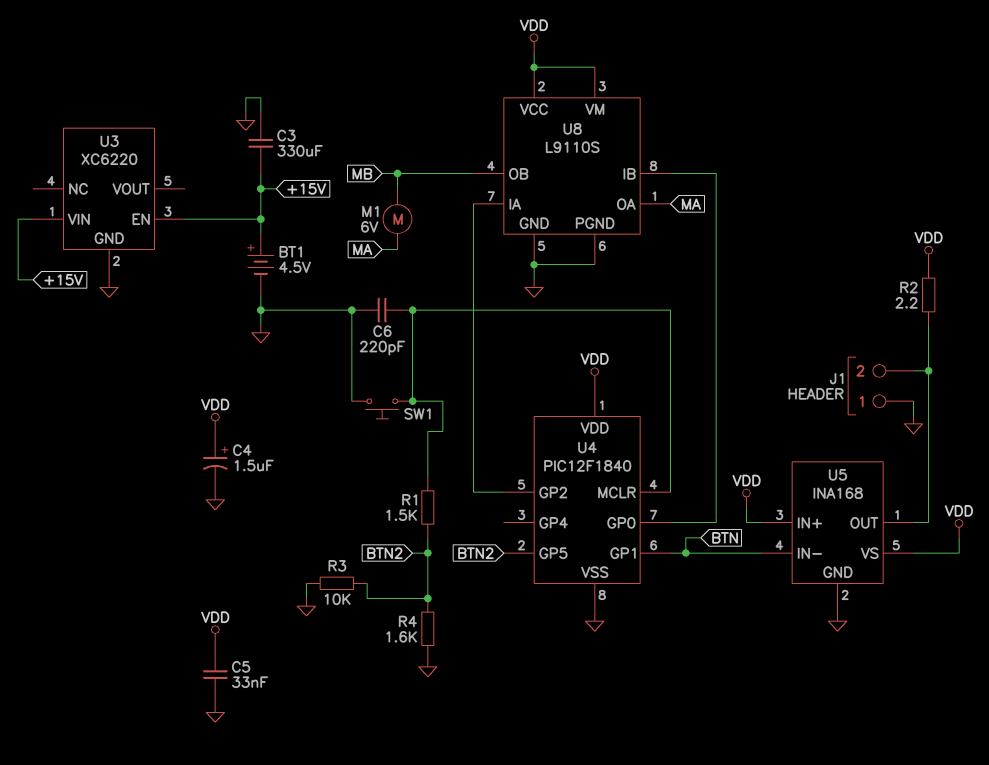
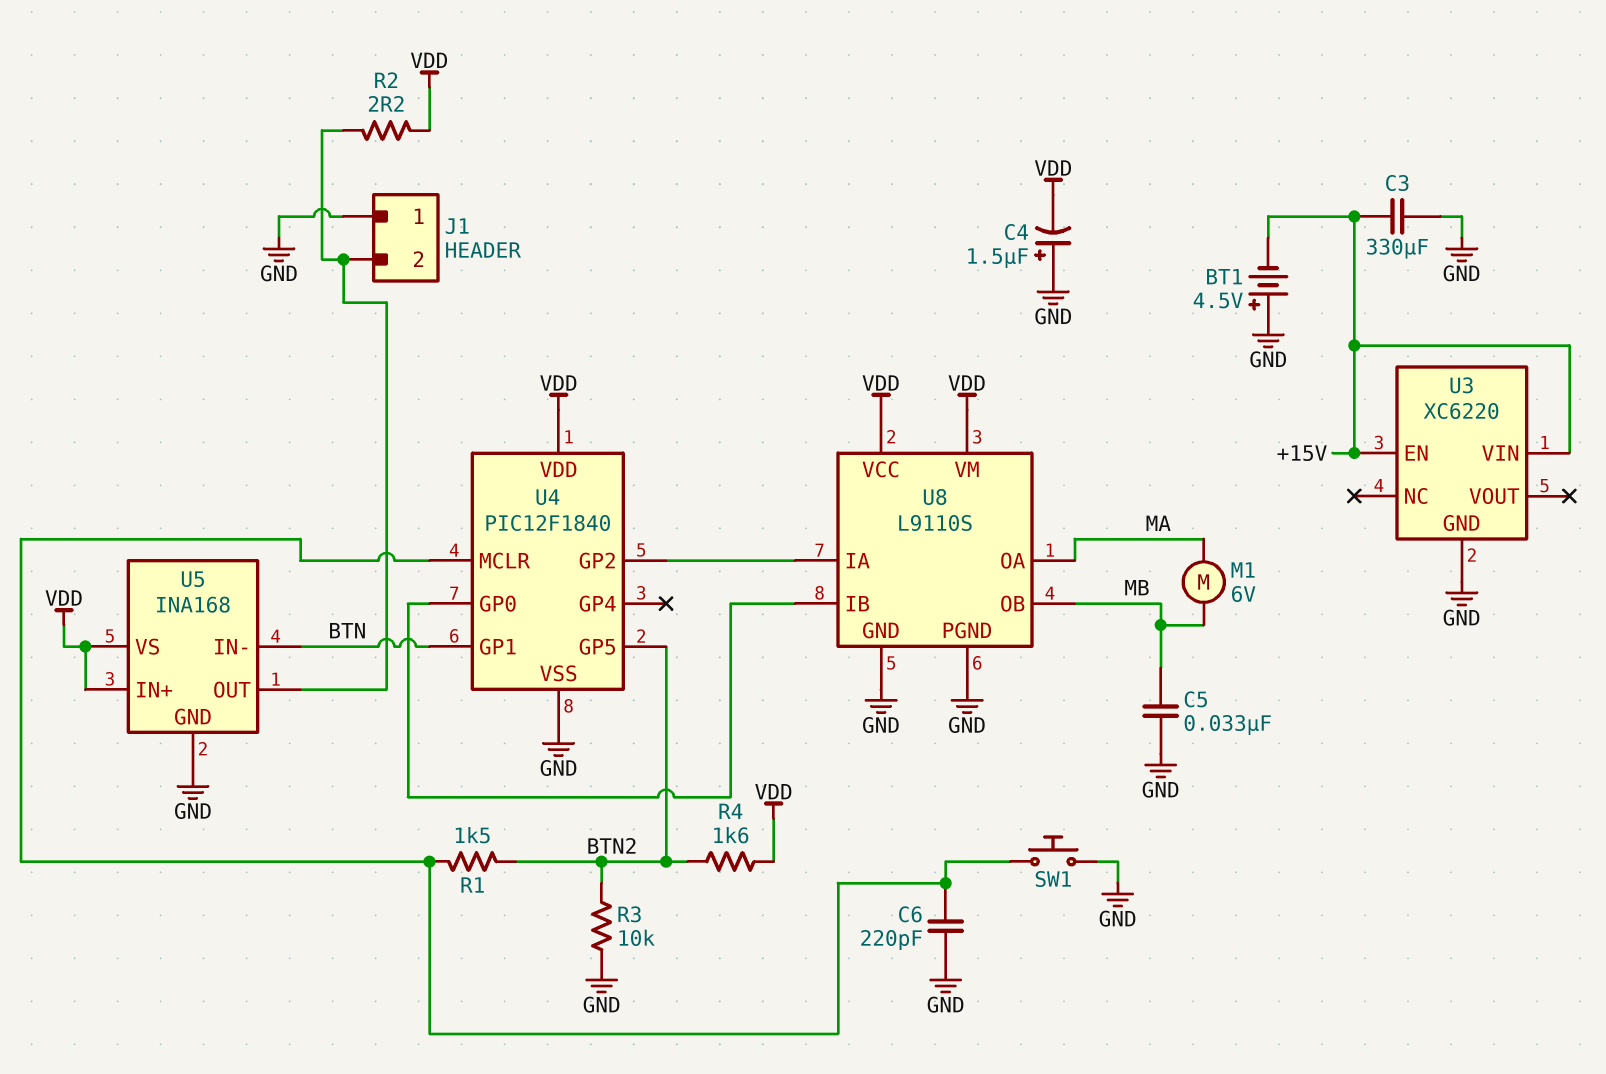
BT1: 4.5V (plus +15V, minus GND) -> 4.5V (plus GND, minus +15V)
C4: 1.5uF (plus VDD, minus GND) -> 1.5uF (plus GND, minus VDD)
C5: 33nF (GND, VDD) -> 33nF (GND, MB)
R4: 1.6k (BTN2, GND) -> 1.6k (BTN2, VDD)

